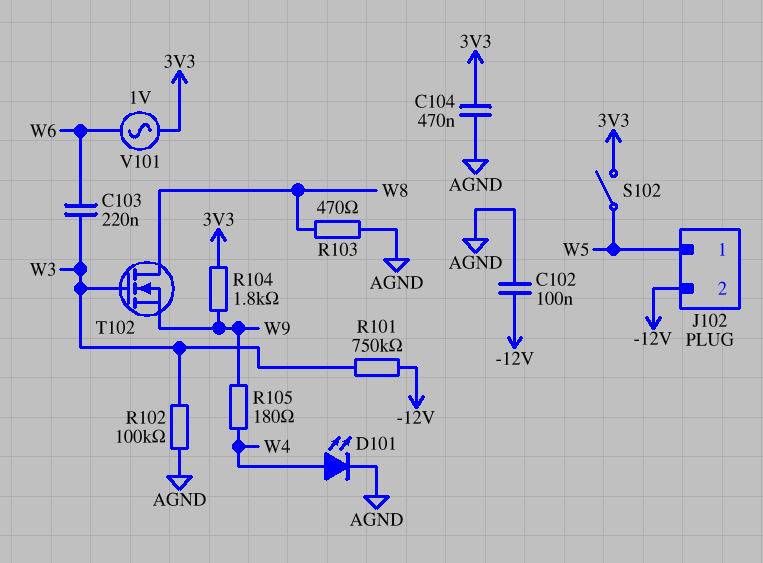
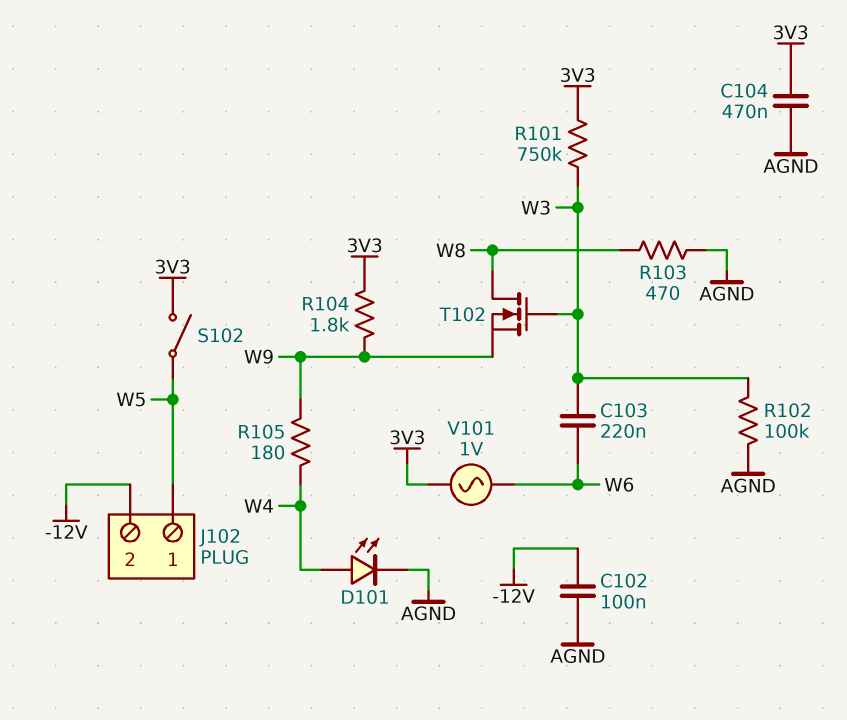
R101: 750k (-12V, W3) -> 750k (3V3, W3)

